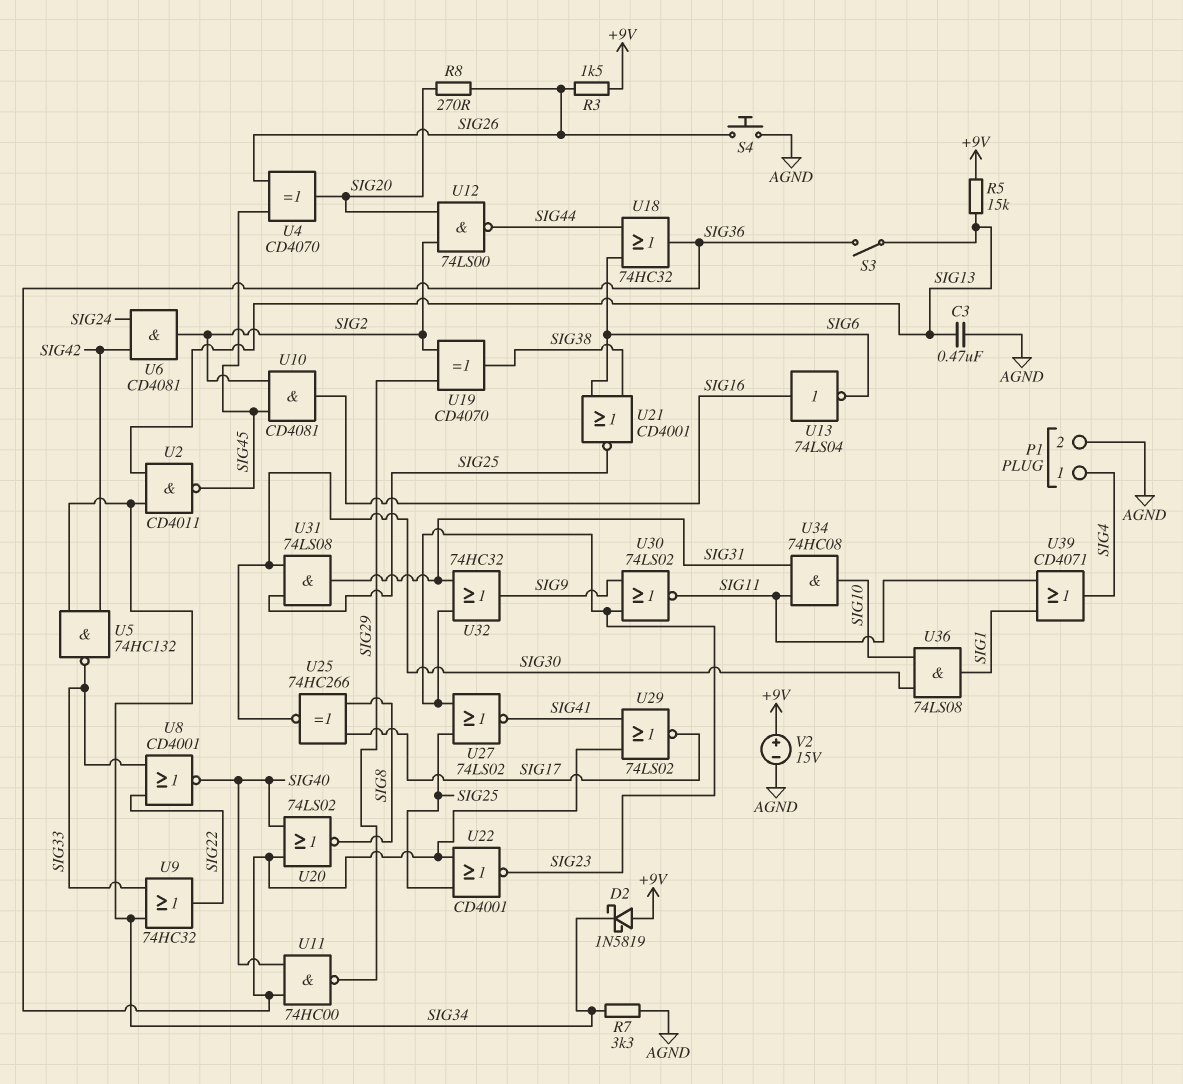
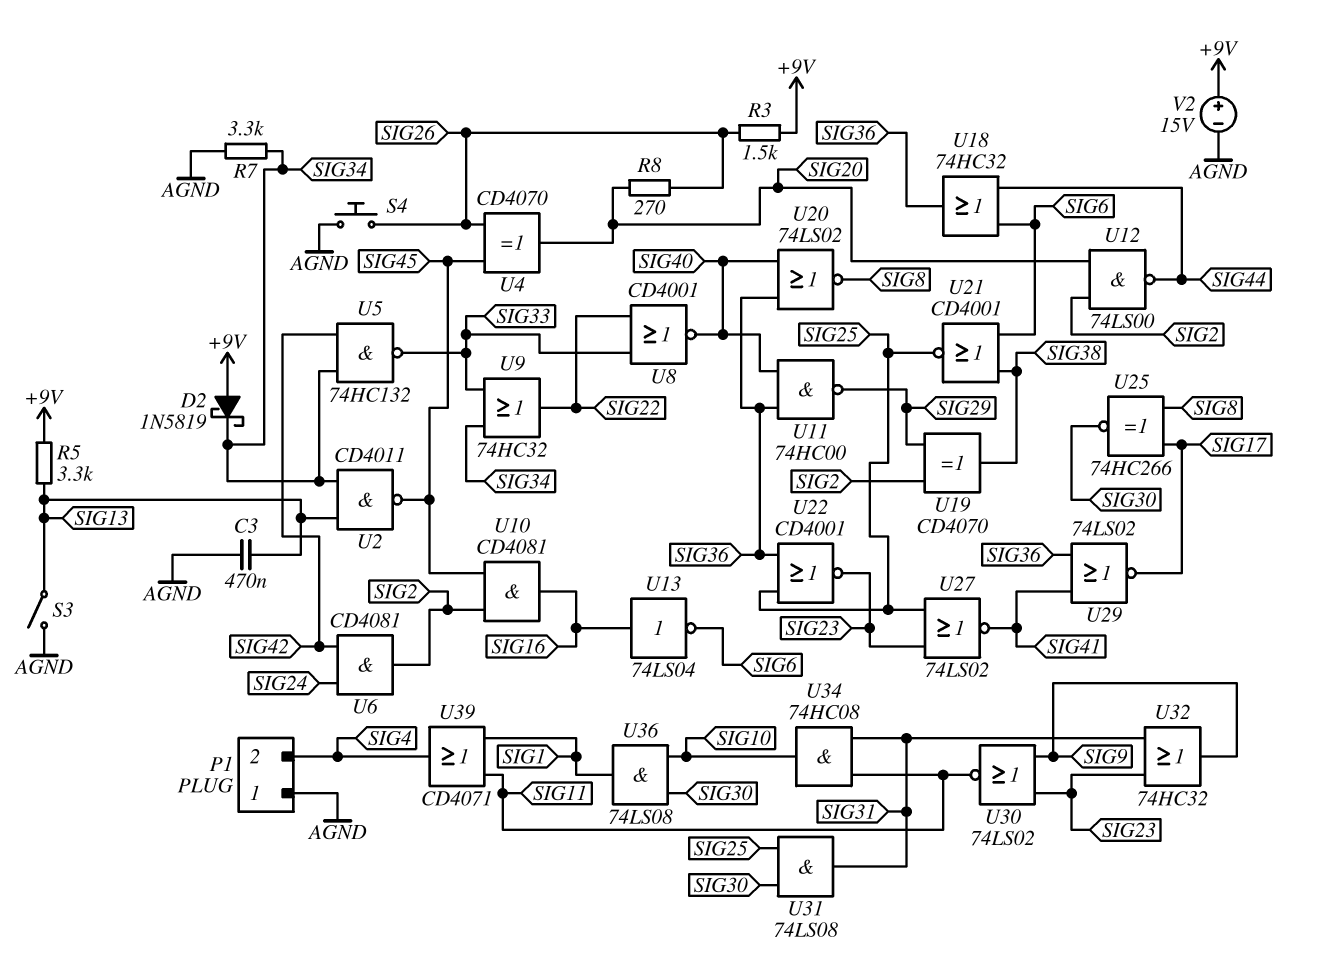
P1 pin 1: SIG4 -> AGND
P1 pin 2: AGND -> SIG4
R5: 15k (+9V, SIG13) -> 3.3k (+9V, SIG13)
S3: switch (SIG13, SIG36) -> switch (AGND, SIG13)

